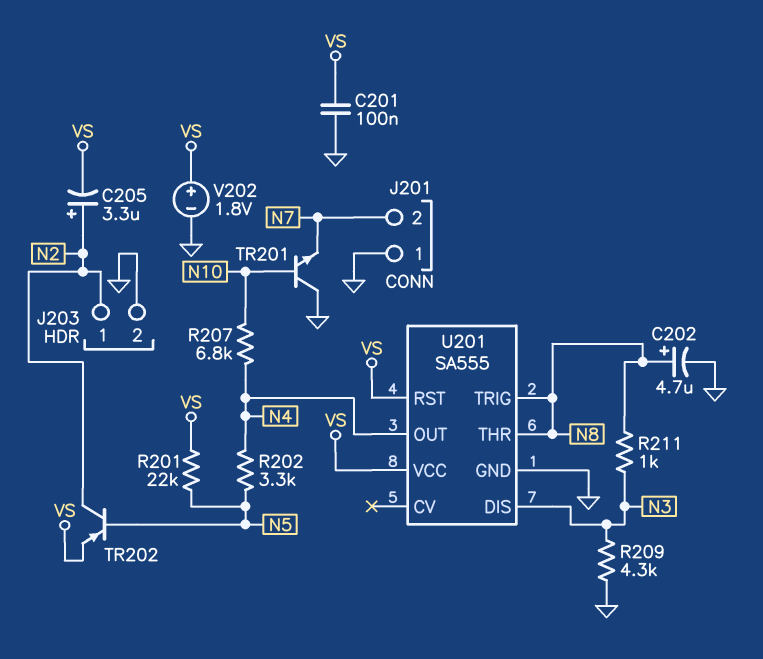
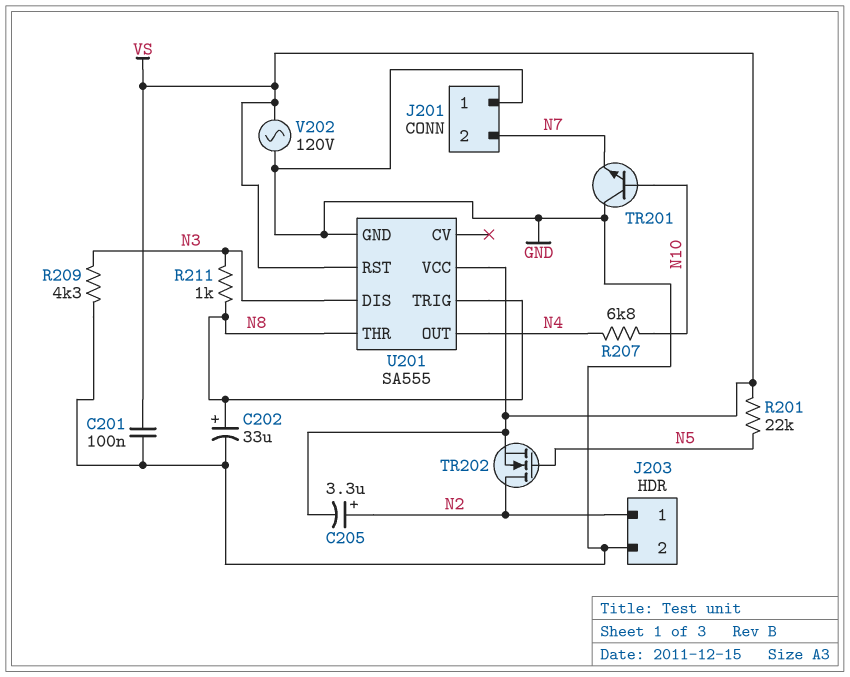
C202: 4.7uF (plus N8, minus GND) -> 33uF (plus N8, minus GND)
R202: 3.3k (N4, N5) -> none
TR202: PNP (B N5, C N2, E VS) -> NMOS (G N5, D N2, S VS)
V202: 1.8V (plus VS, minus GND) -> AC 120V (GND, VS)

